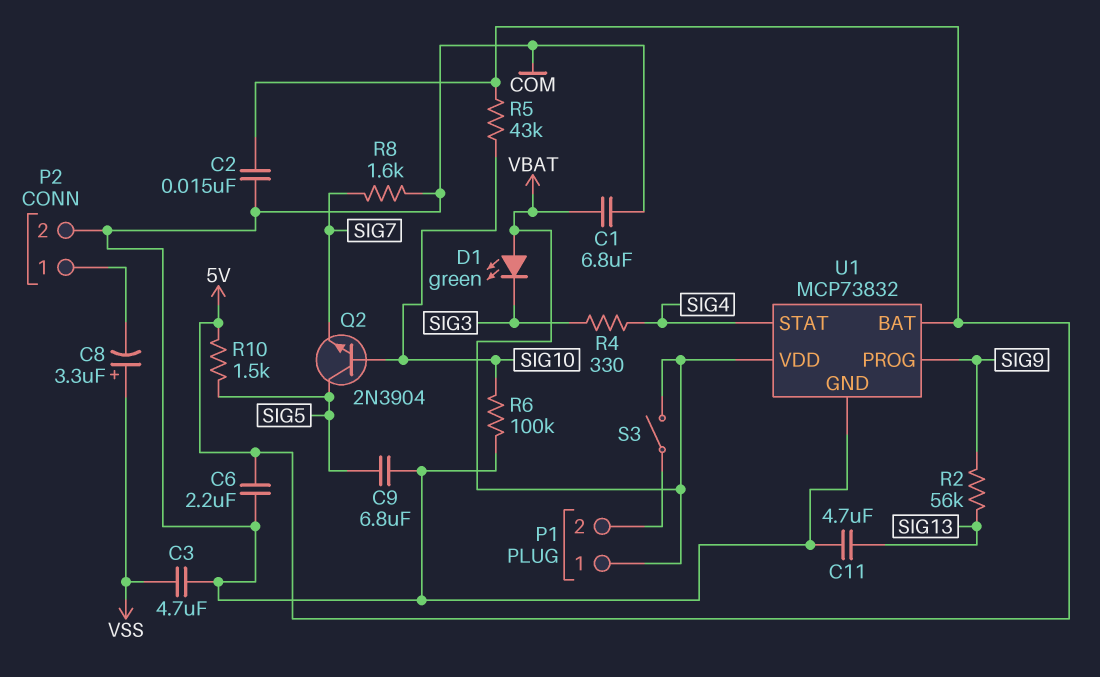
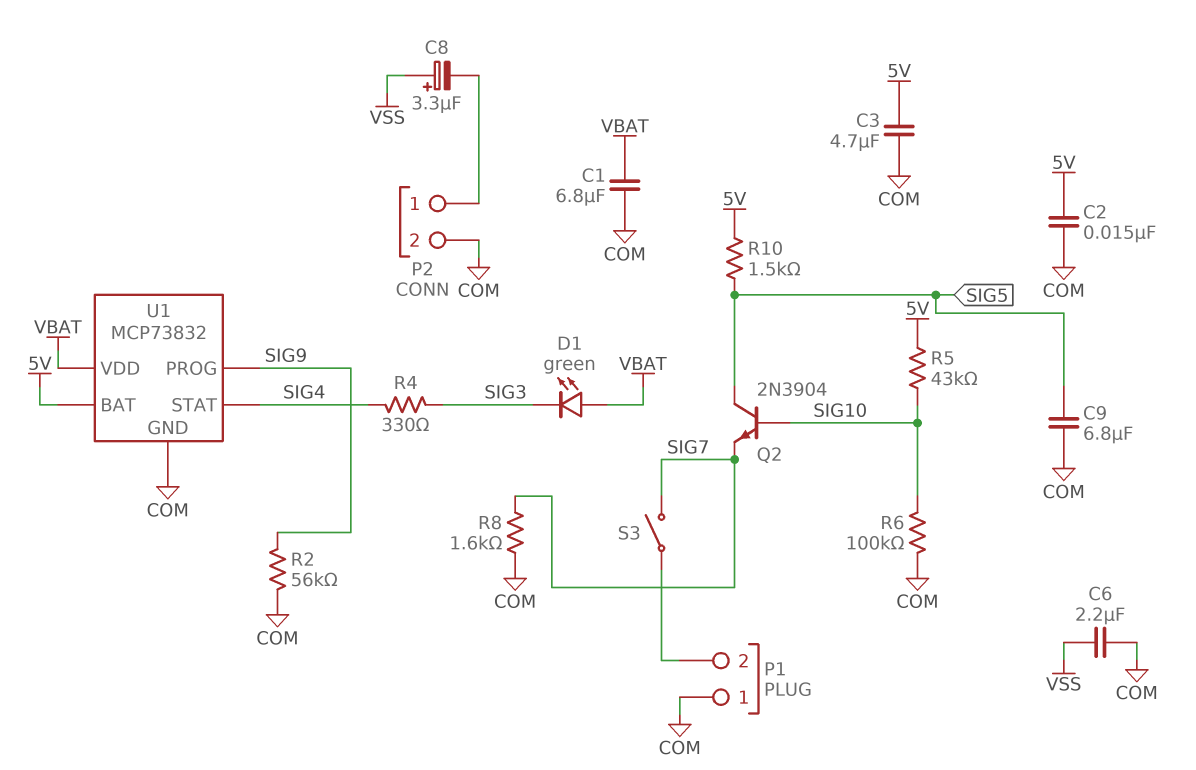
C3: 4.7uF (COM, VSS) -> 4.7uF (5V, COM)
C6: 2.2uF (5V, COM) -> 2.2uF (COM, VSS)
C11: 4.7uF (COM, SIG13) -> none
P1 pin 1: VBAT -> COM
R2: 56k (SIG9, SIG13) -> 56k (COM, SIG9)
S3: switch (P1/2, VBAT) -> switch (P1/2, SIG7)

